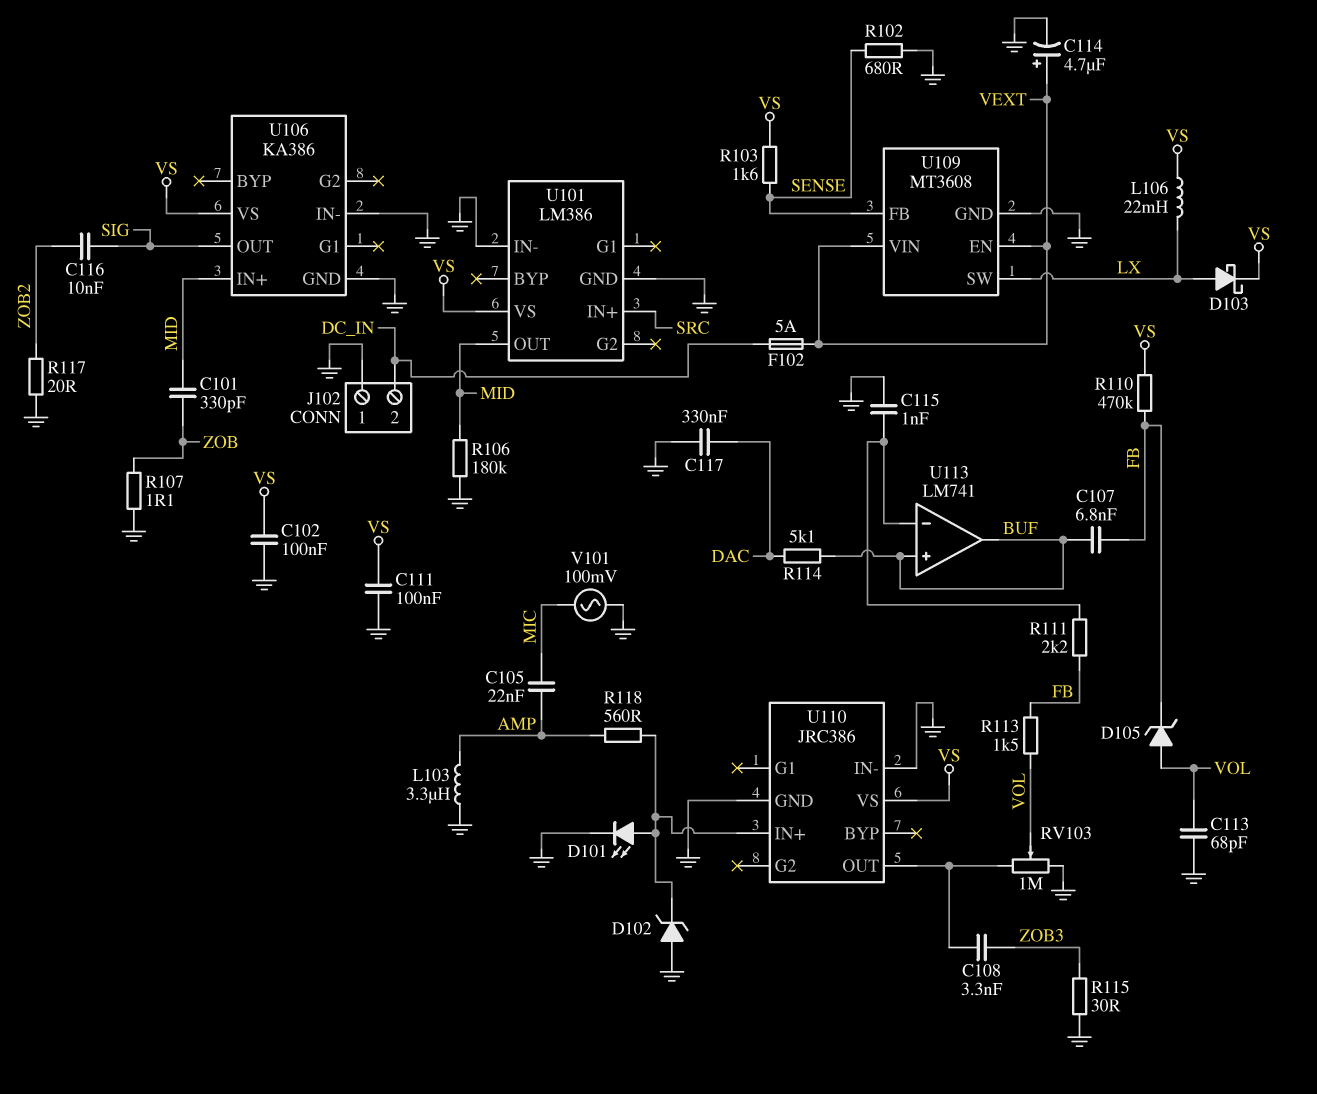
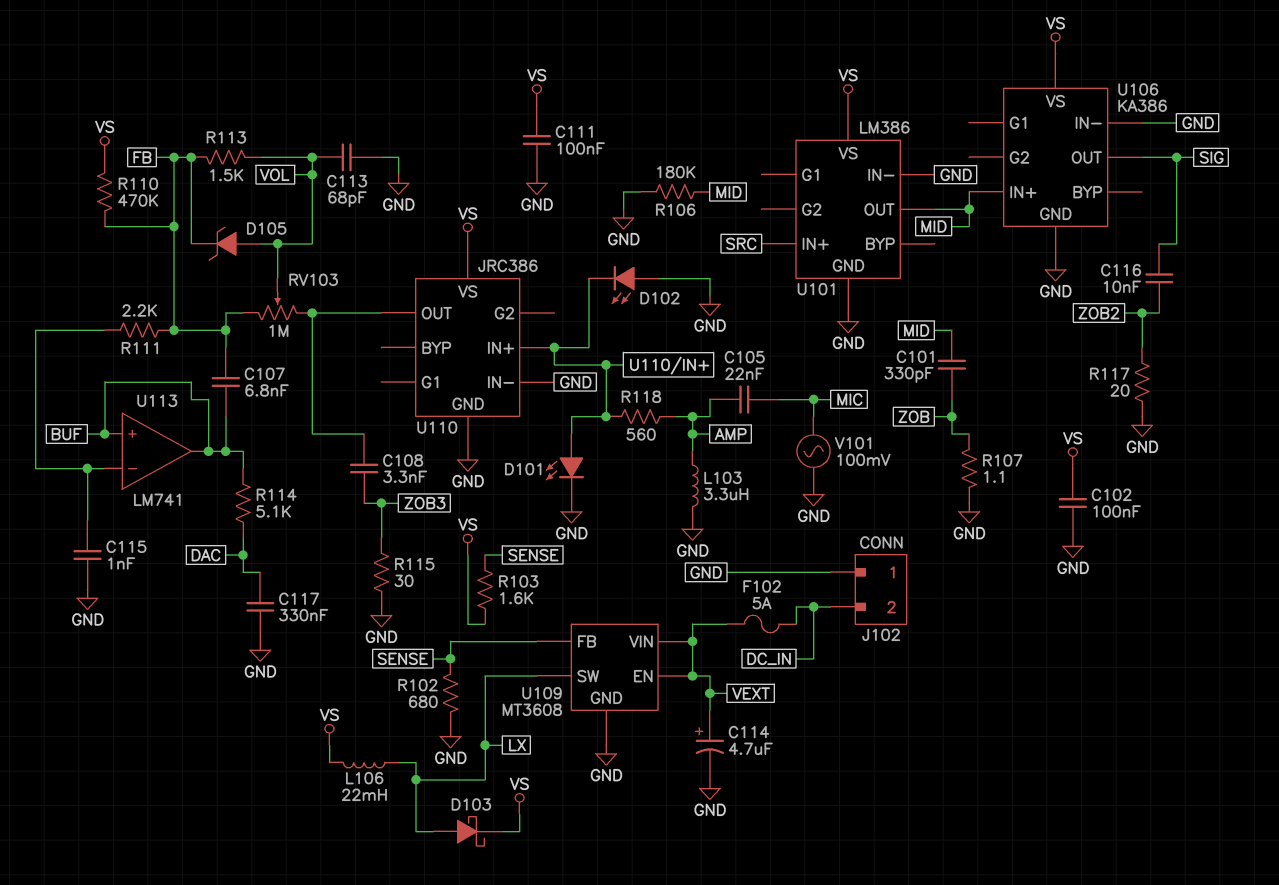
D102: zener (A GND, K U110/IN+) -> LED (A GND, K U110/IN+)
RV103: 1M (GND, U110/OUT, wiper VOL) -> 1M (FB, U110/OUT, wiper VOL)

